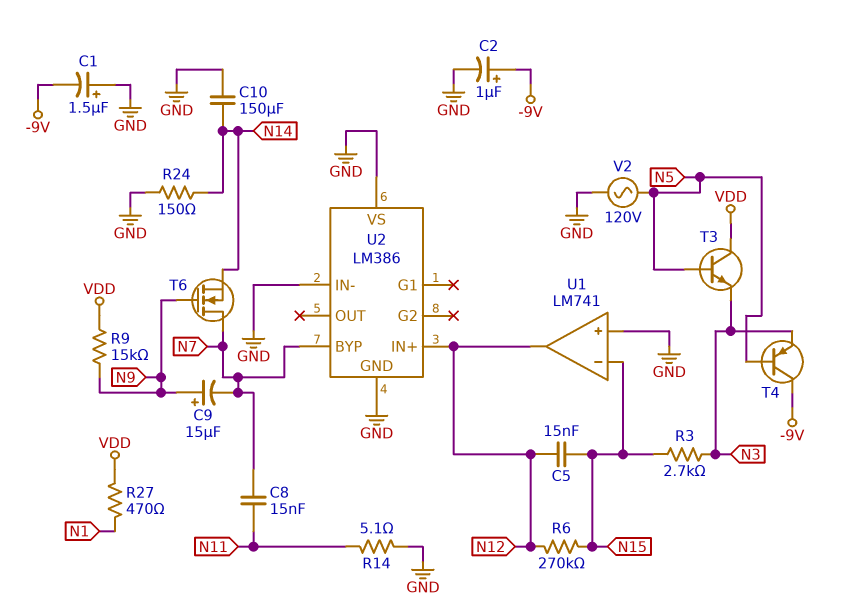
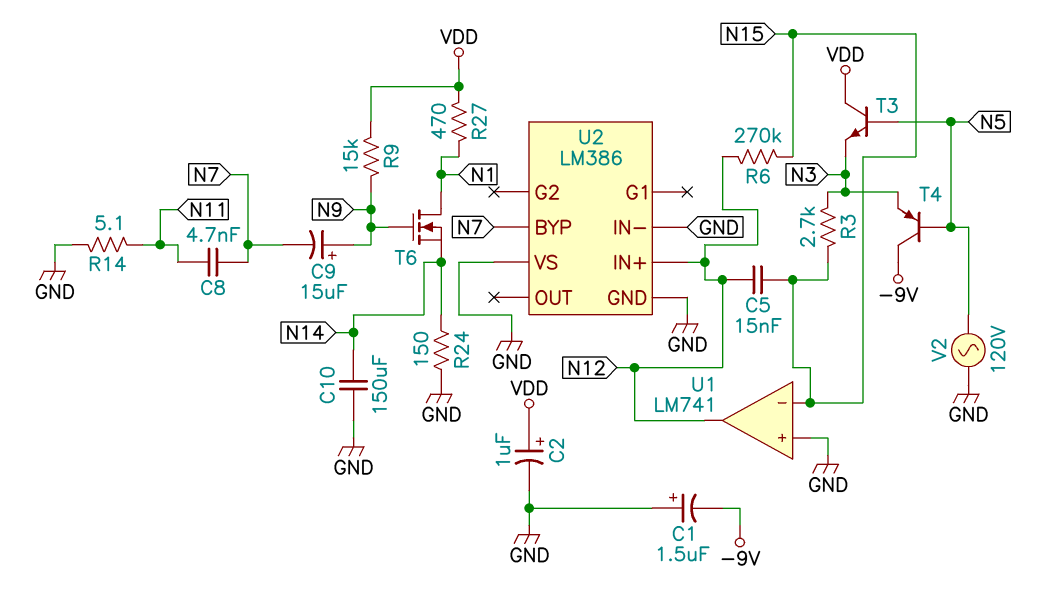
C2: 1uF (plus -9V, minus GND) -> 1uF (plus VDD, minus GND)
C8: 15nF (N7, N11) -> 4.7nF (N7, N11)
T6: NMOS (G N9, D N7, S N14) -> NMOS (G N9, D N1, S N14)

